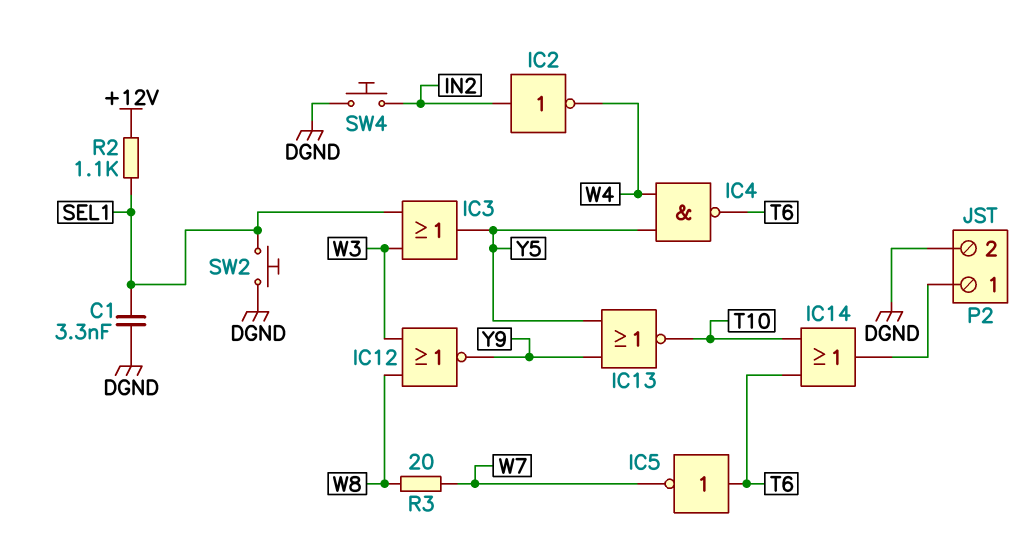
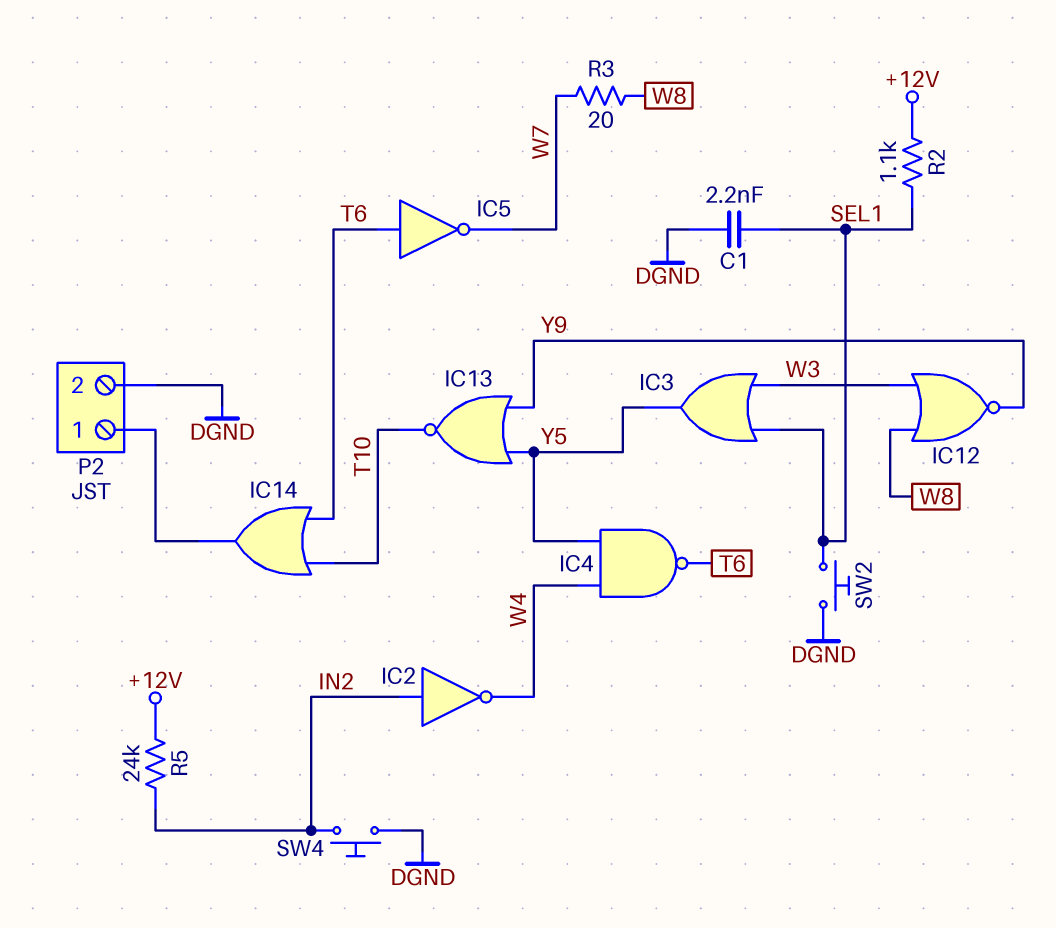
C1: 3.3nF (DGND, SEL1) -> 2.2nF (DGND, SEL1)
R5: none -> 24k (+12V, IN2)

